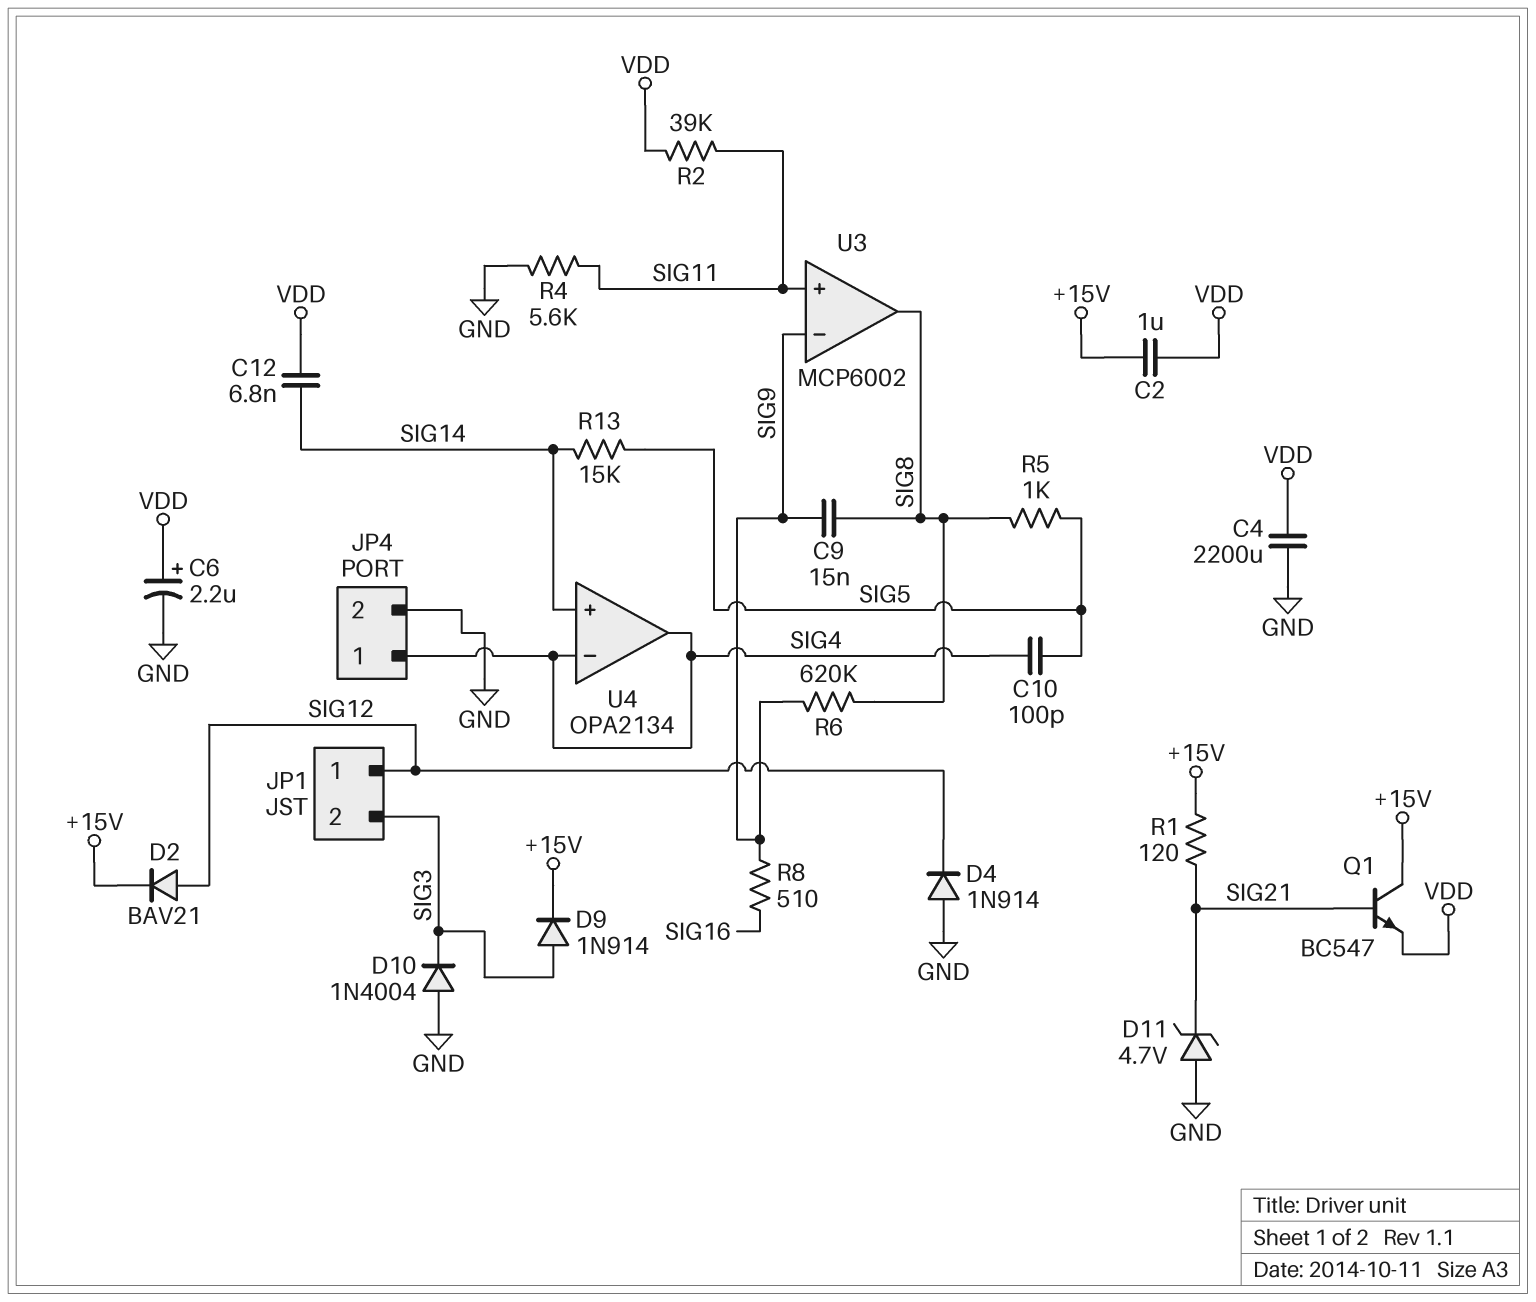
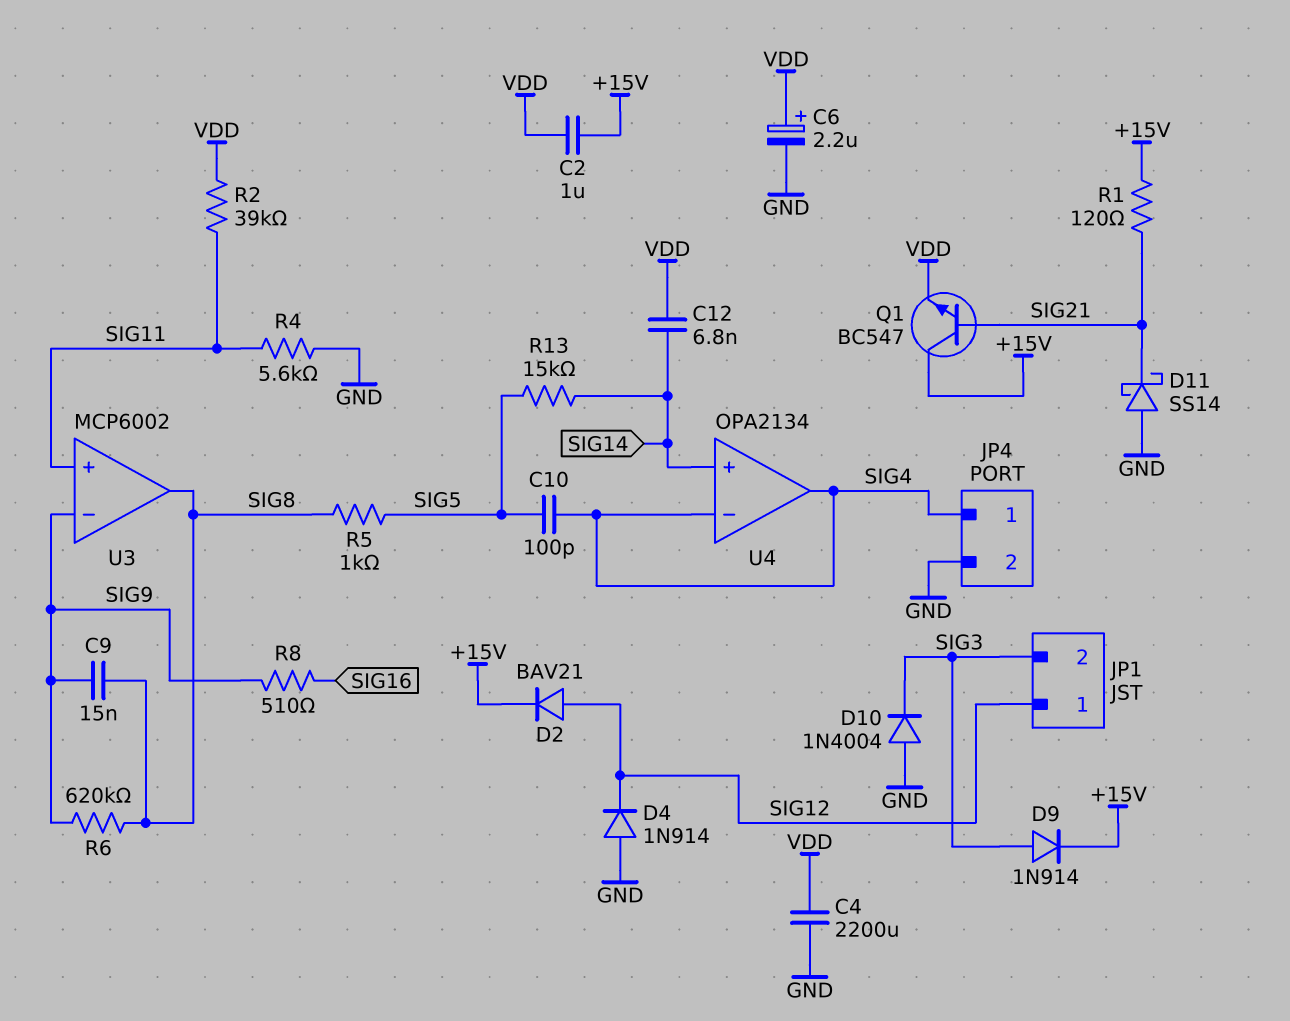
D11: zener 4.7V (A GND, K SIG21) -> schottky SS14 (A GND, K SIG21)

